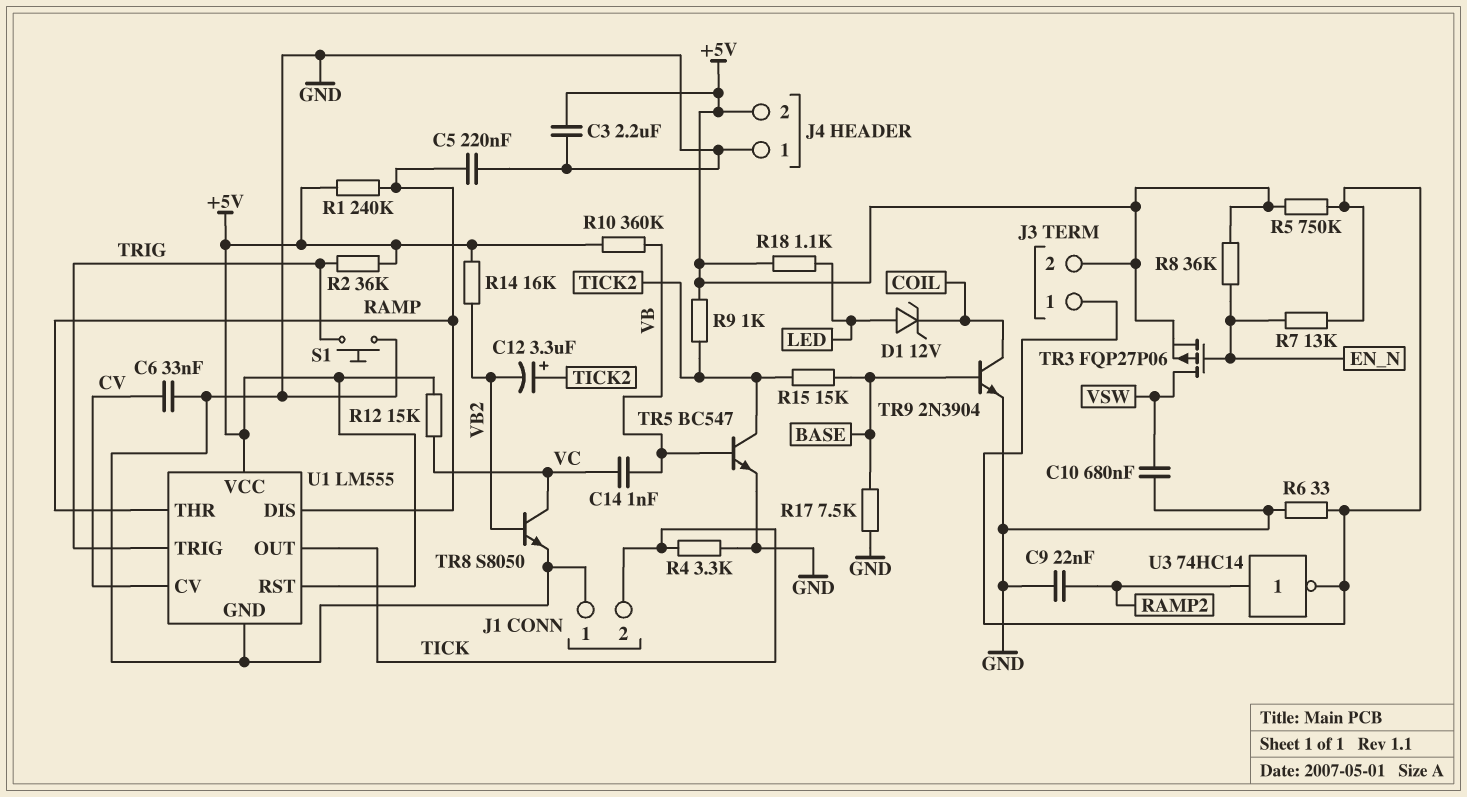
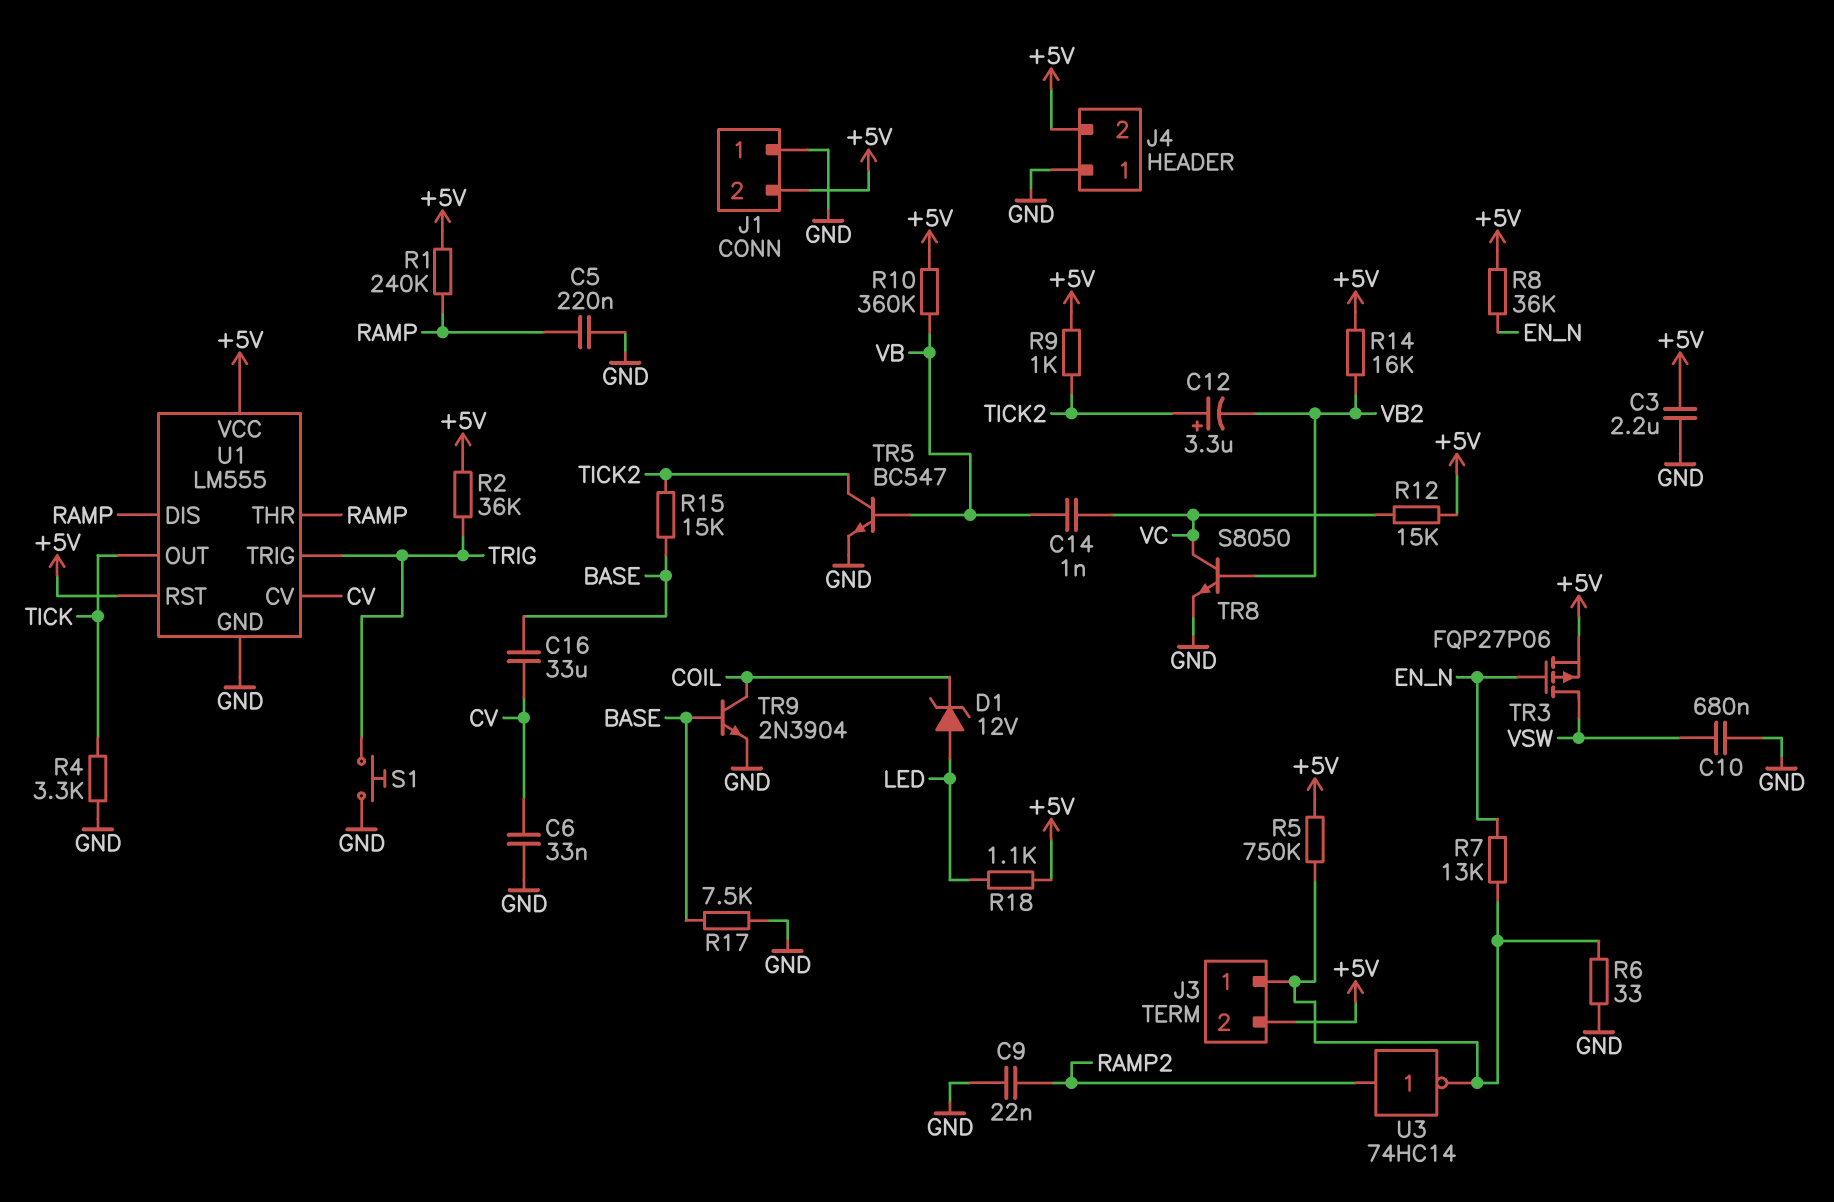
C16: none -> 33uF (BASE, CV)
J1 pin 2: TICK -> +5V

